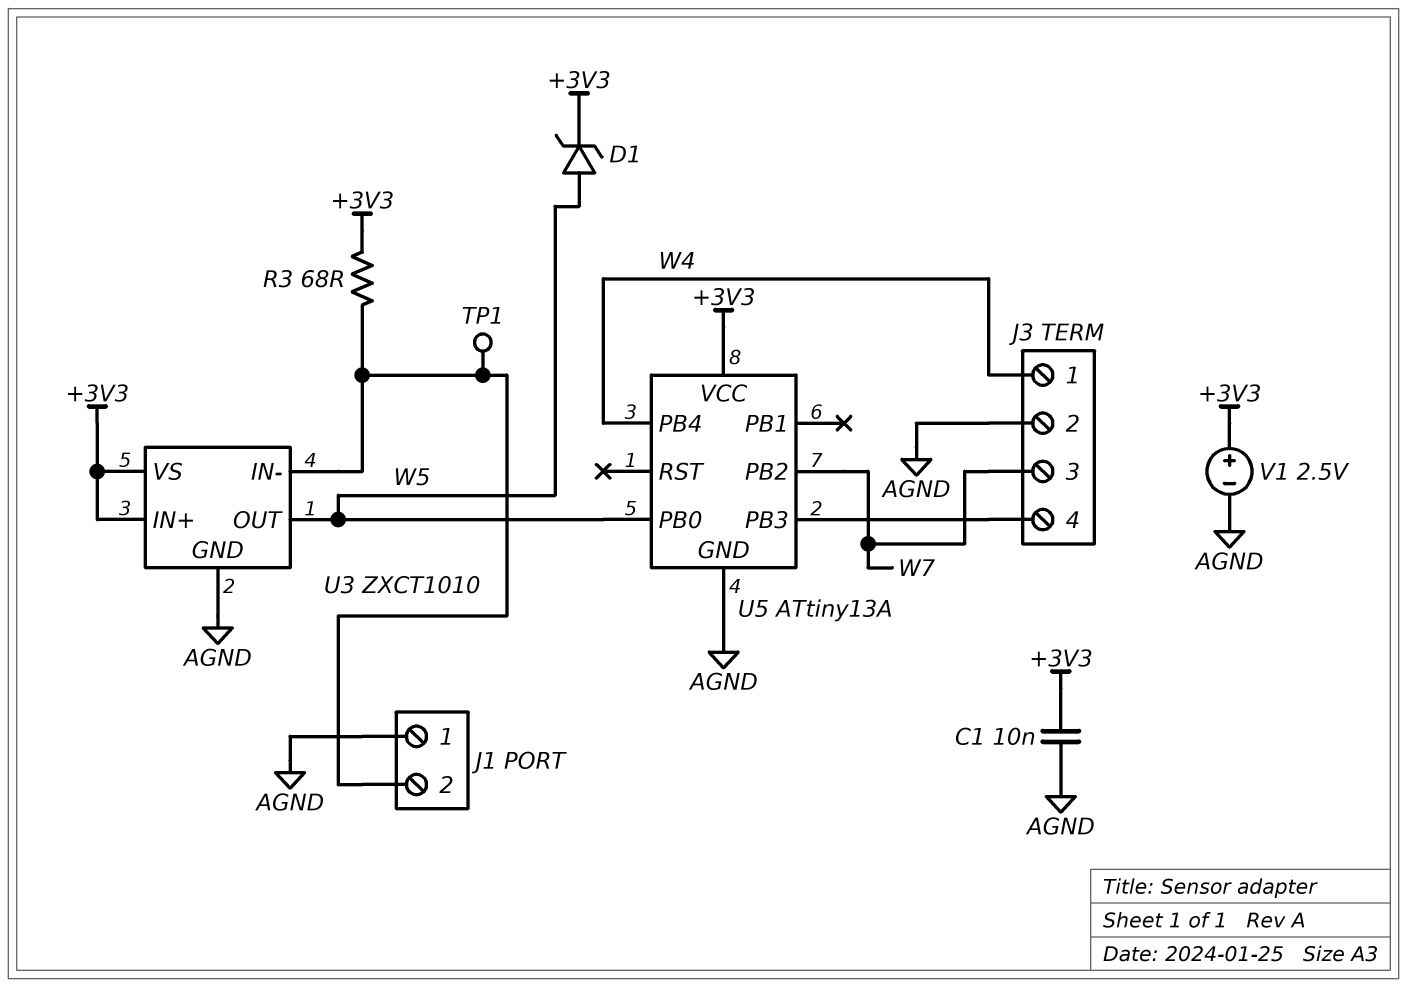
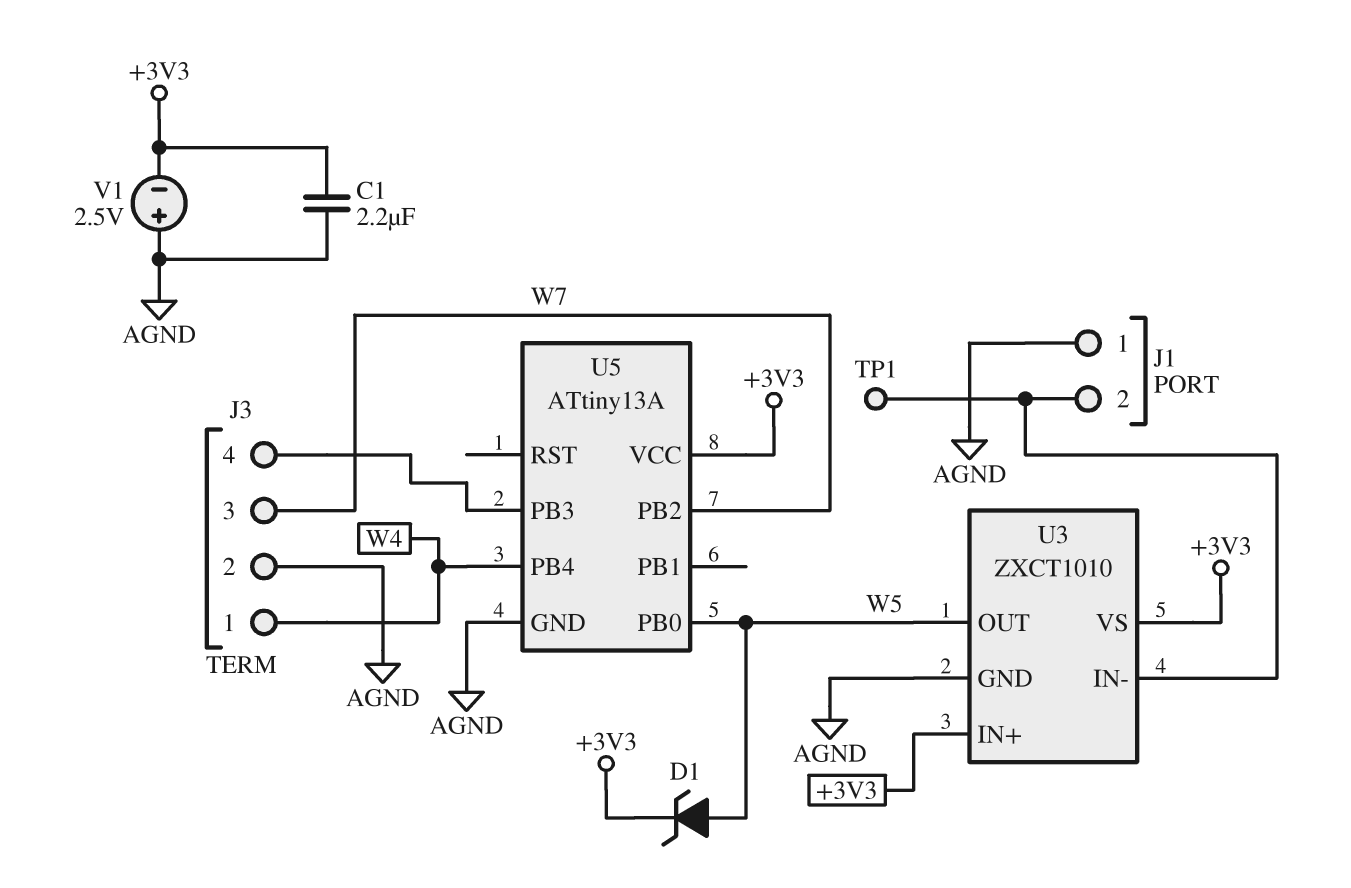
C1: 10nF (+3V3, AGND) -> 2.2uF (+3V3, AGND)
R3: 68 (+3V3, J1/2) -> none
V1: 2.5V (plus +3V3, minus AGND) -> 2.5V (plus AGND, minus +3V3)

